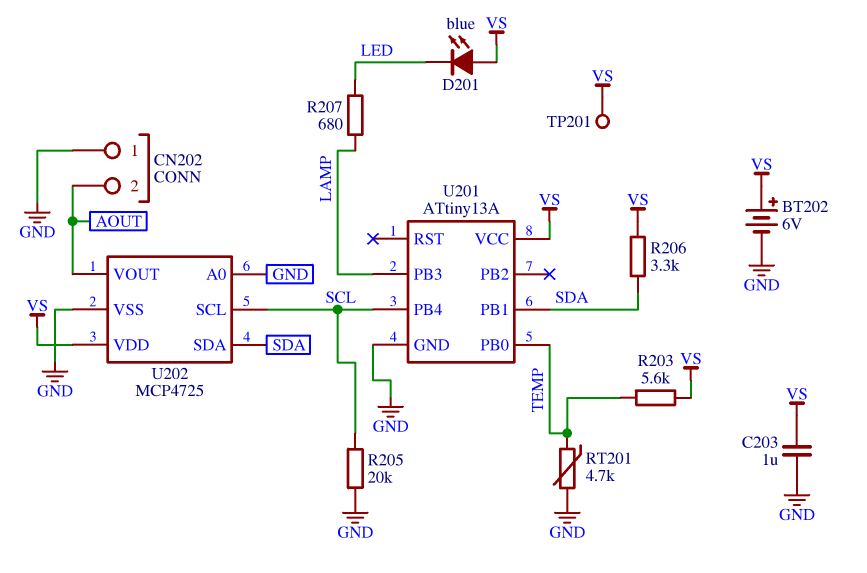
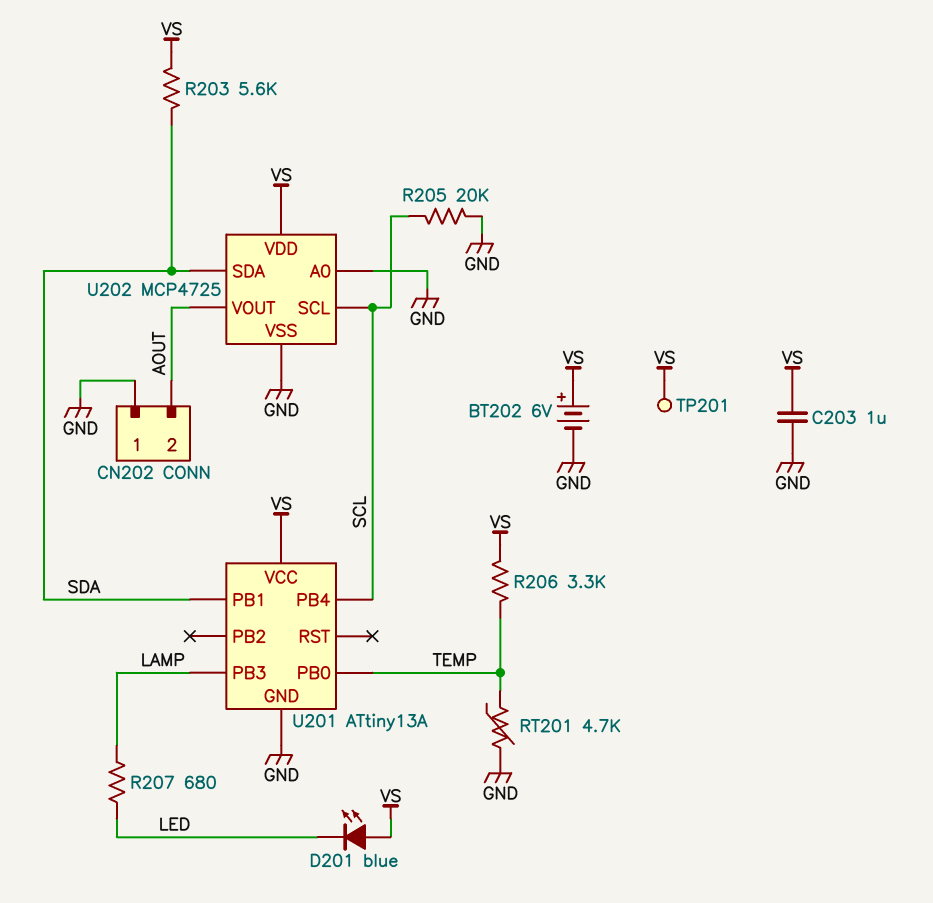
R203: 5.6k (TEMP, VS) -> 5.6k (SDA, VS)
R206: 3.3k (SDA, VS) -> 3.3k (TEMP, VS)

